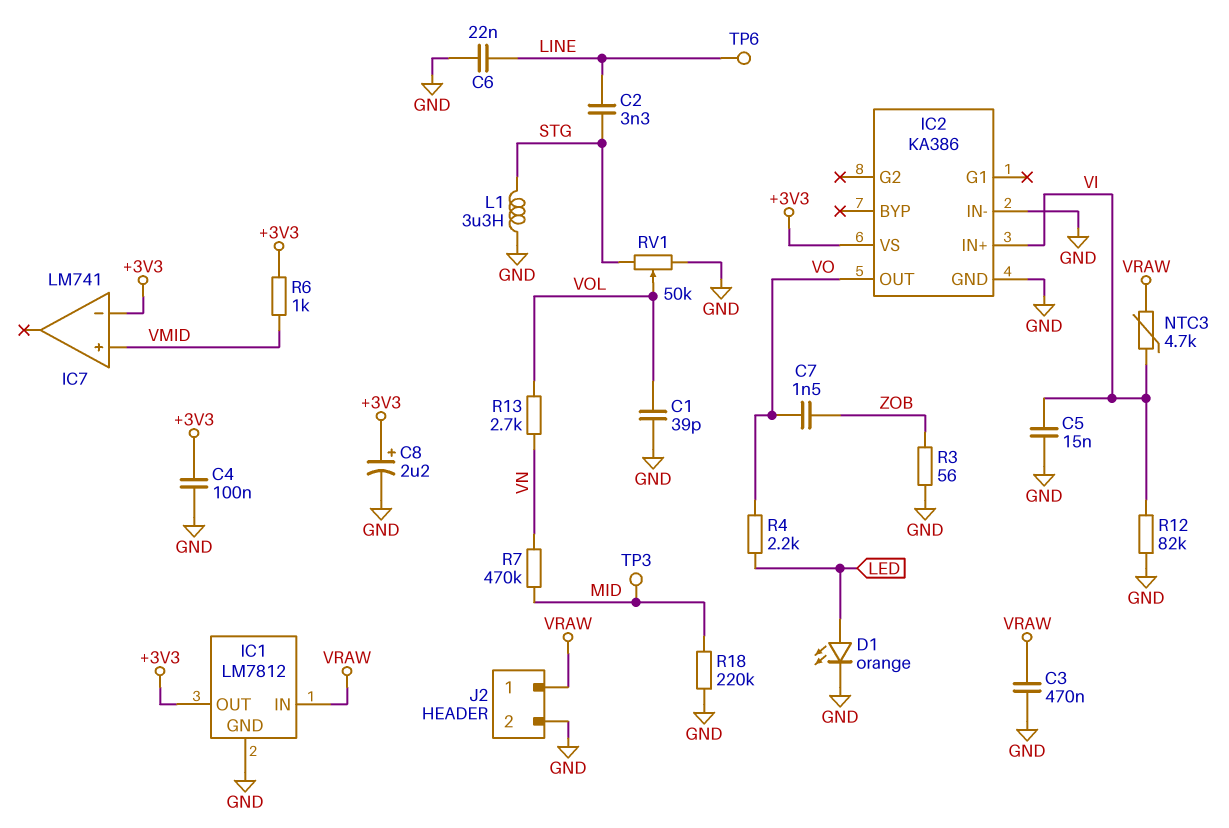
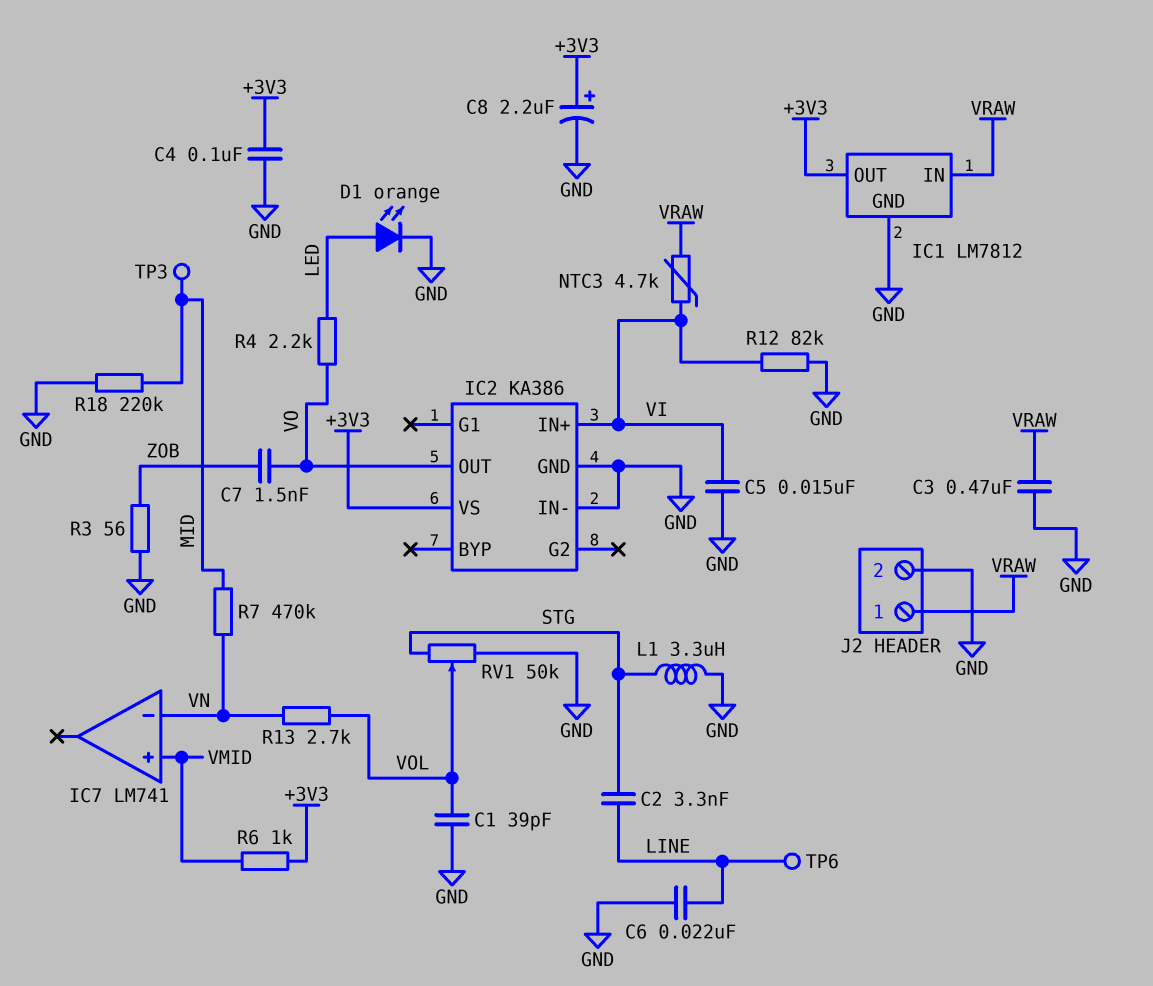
IC7 pin in-: +3V3 -> VN

